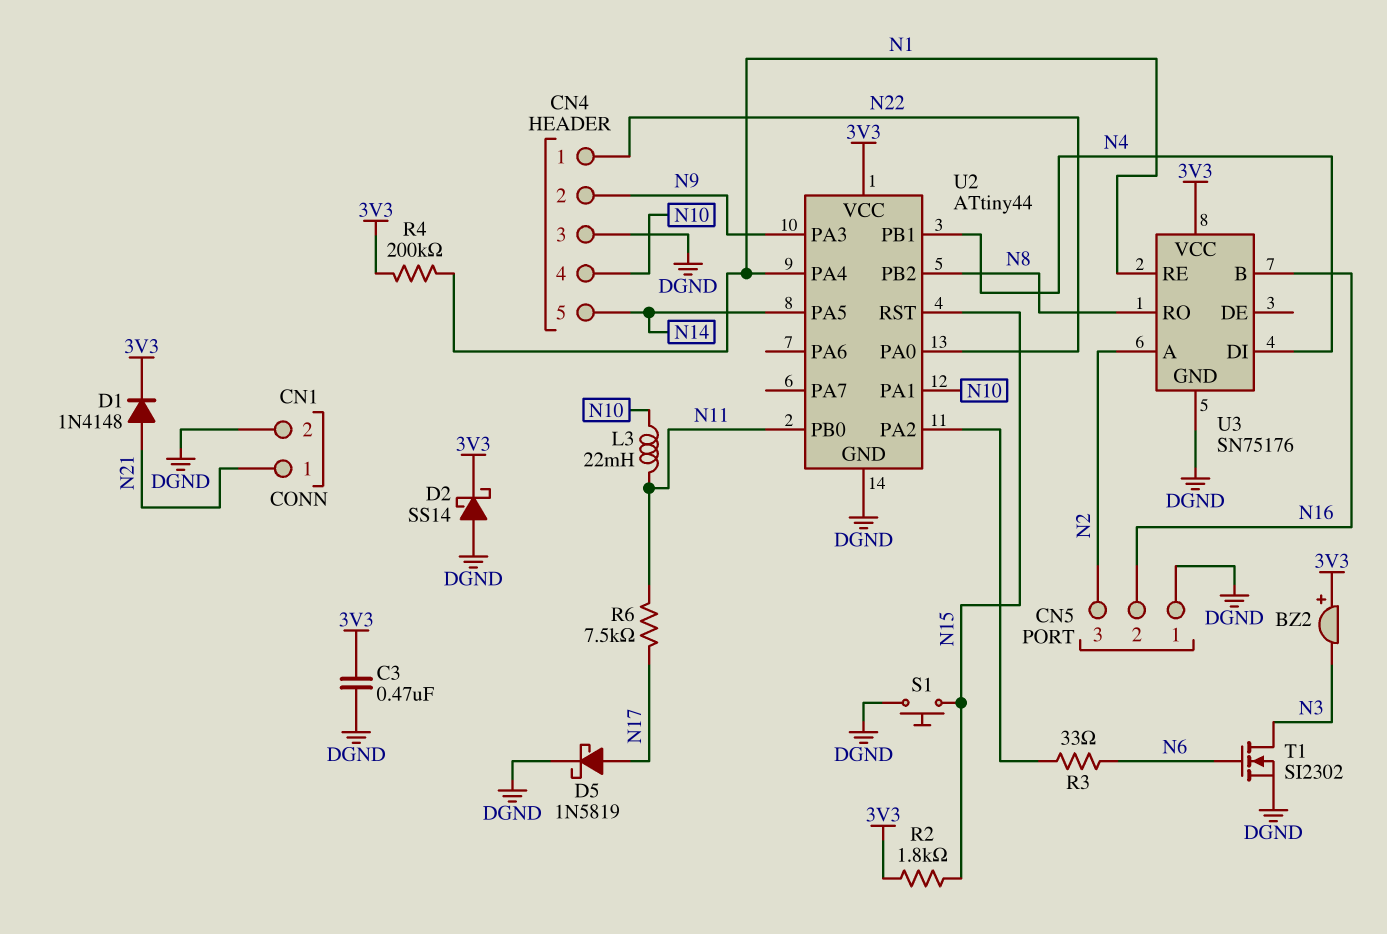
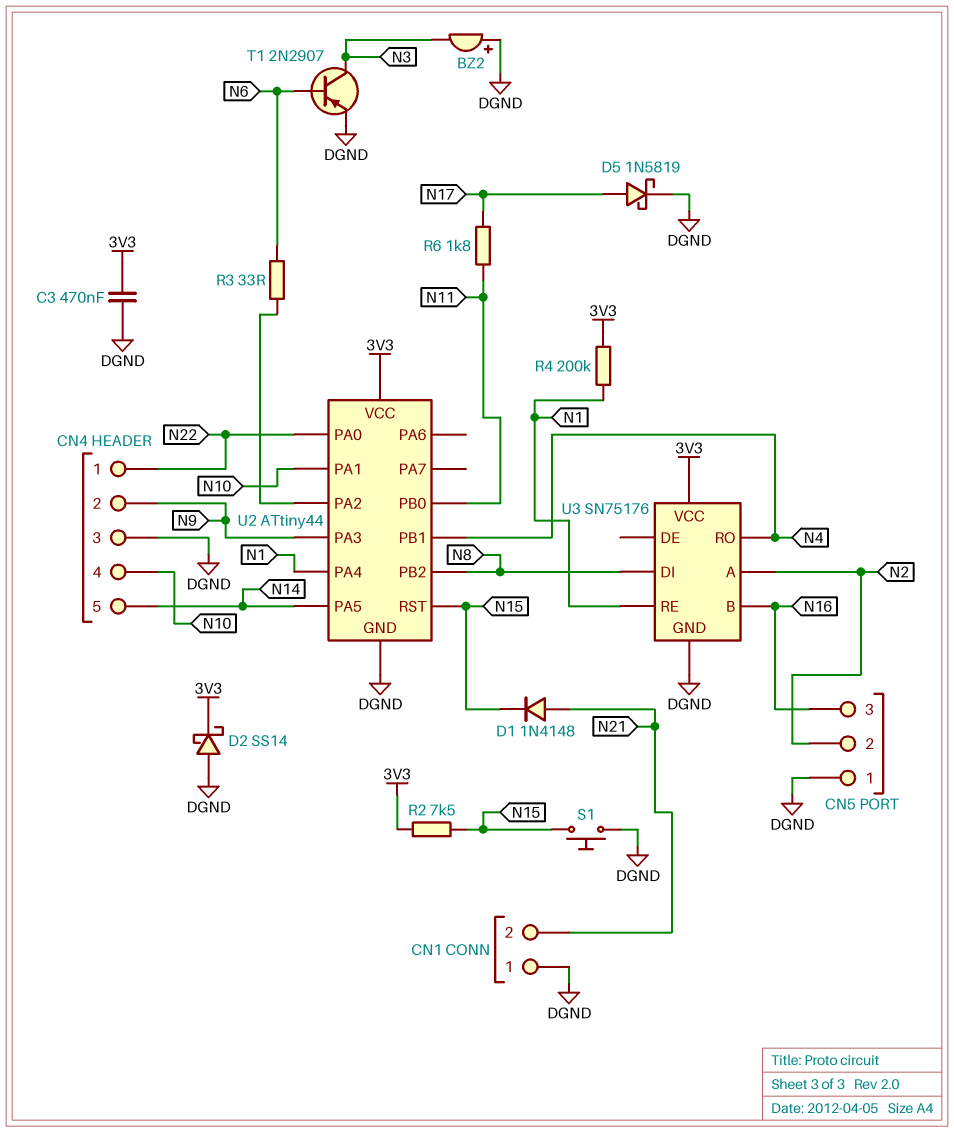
BZ2: buzzer (plus 3V3, minus N3) -> buzzer (plus DGND, minus N3)
CN1 pin 1: N21 -> DGND
CN1 pin 2: DGND -> N21
CN5 pin 2: N16 -> N2
CN5 pin 3: N2 -> N16
D1: diode 1N4148 (A N21, K 3V3) -> diode 1N4148 (A N21, K N15)
L3: 22mH (N10, N11) -> none
R2: 1.8k (3V3, N15) -> 7.5k (3V3, N15)
R6: 7.5k (N11, N17) -> 1.8k (N11, N17)
T1: NMOS SI2302 (G N6, D N3, S DGND) -> PNP 2N2907 (B N6, C N3, E DGND)
U3 pin DI: N4 -> N8
U3 pin RO: N8 -> N4

